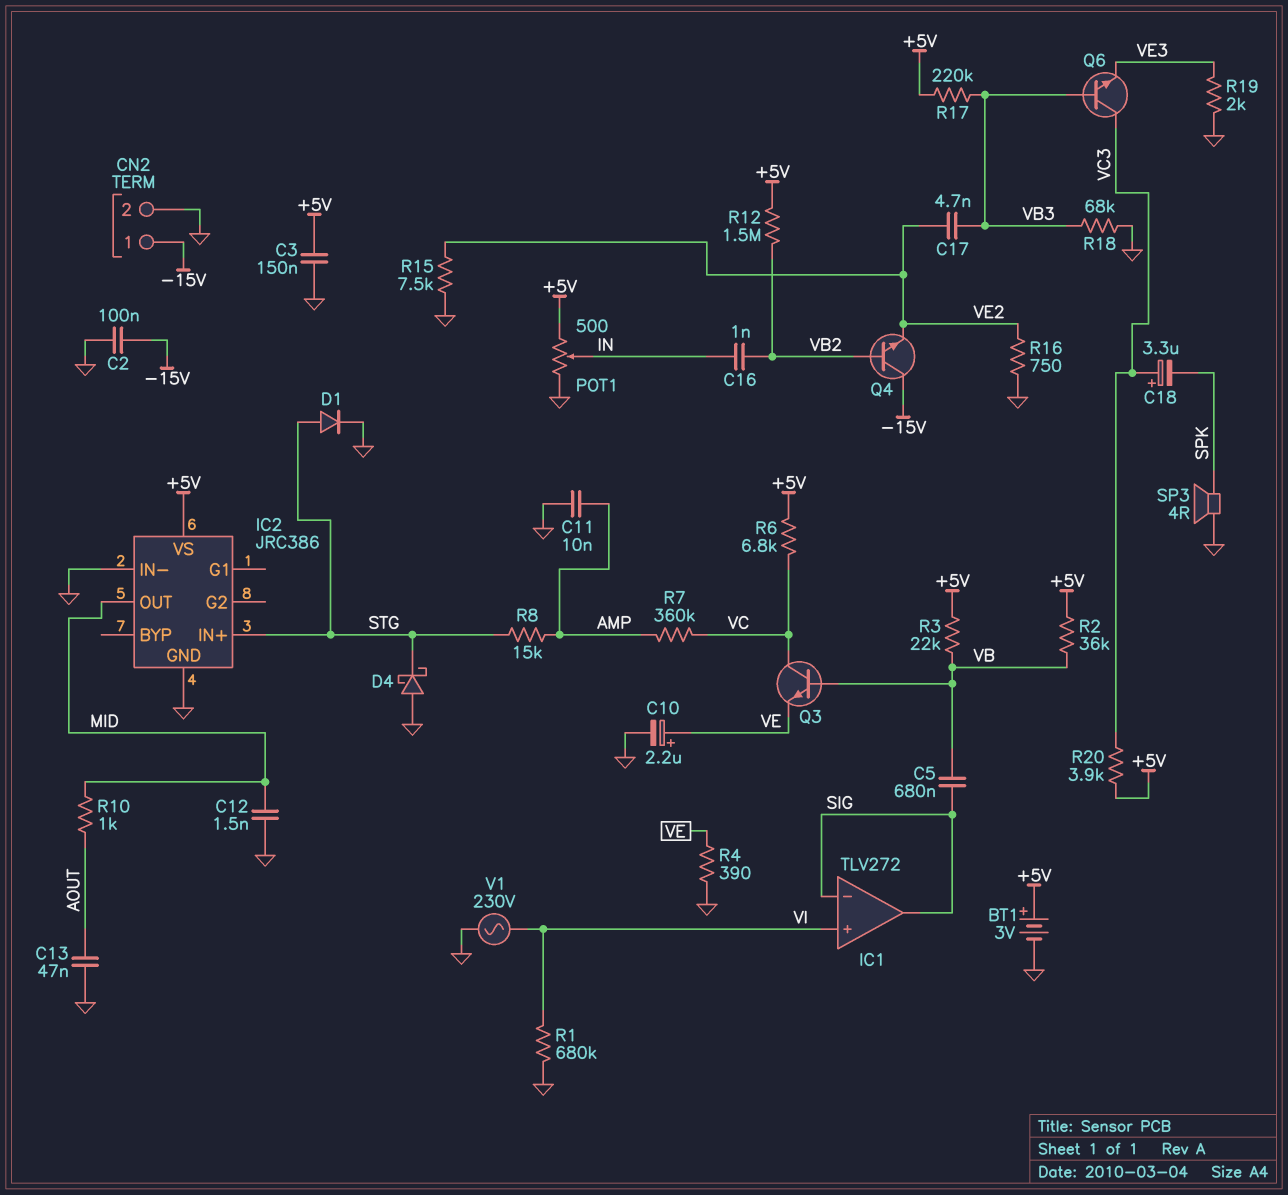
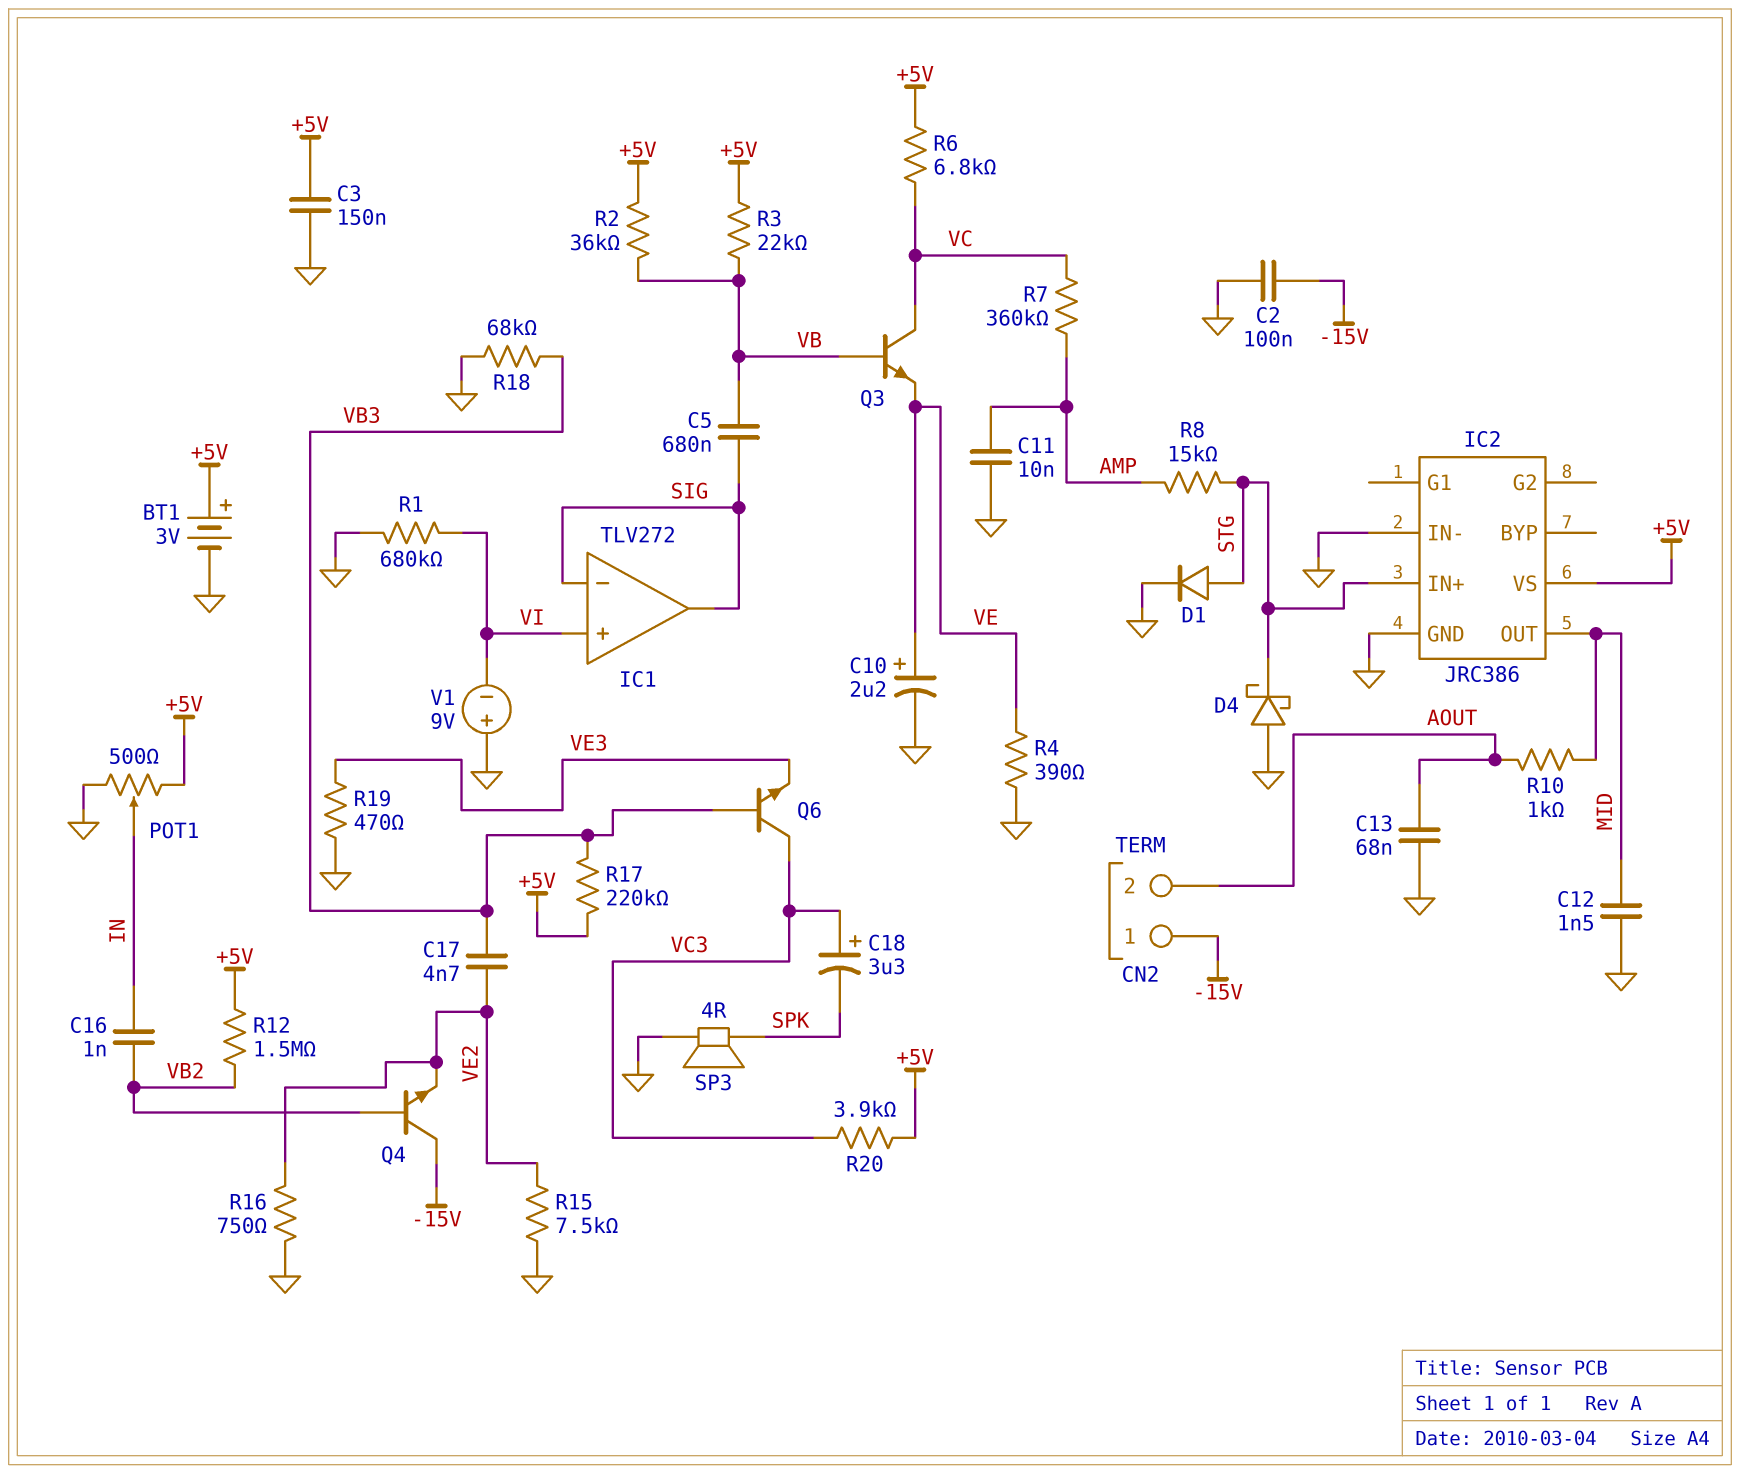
C13: 47nF (AOUT, GND) -> 68nF (AOUT, GND)
CN2 pin 2: GND -> AOUT
R19: 2k (GND, VE3) -> 470 (GND, VE3)
V1: AC 230V (GND, VI) -> 9V (plus GND, minus VI)

